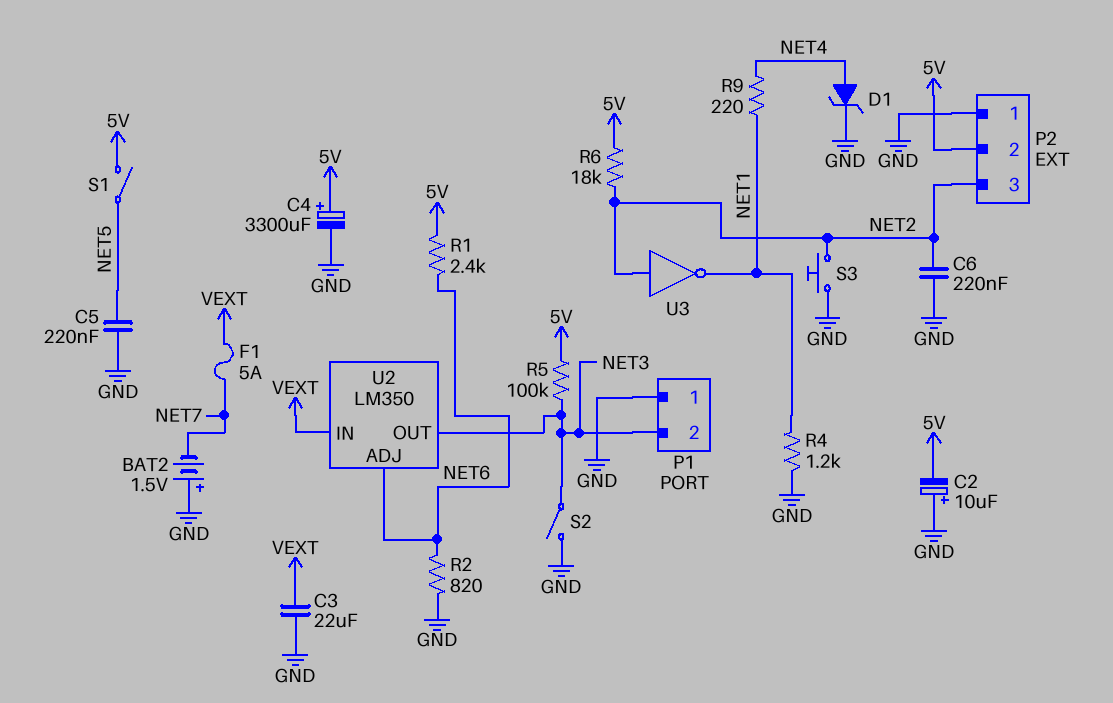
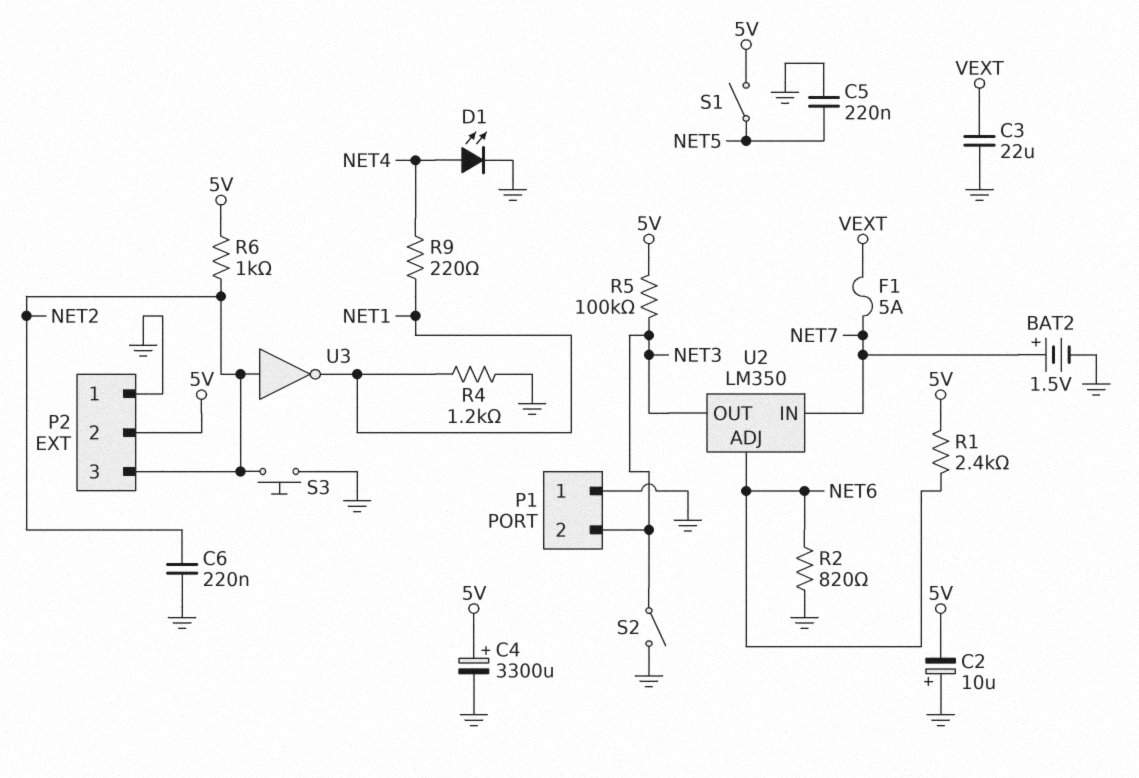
BAT2: 1.5V (plus GND, minus NET7) -> 1.5V (plus NET7, minus GND)
D1: zener (A NET4, K GND) -> LED (A NET4, K GND)
R6: 18k (5V, NET2) -> 1k (5V, NET2)
U2 pin IN: VEXT -> NET7

